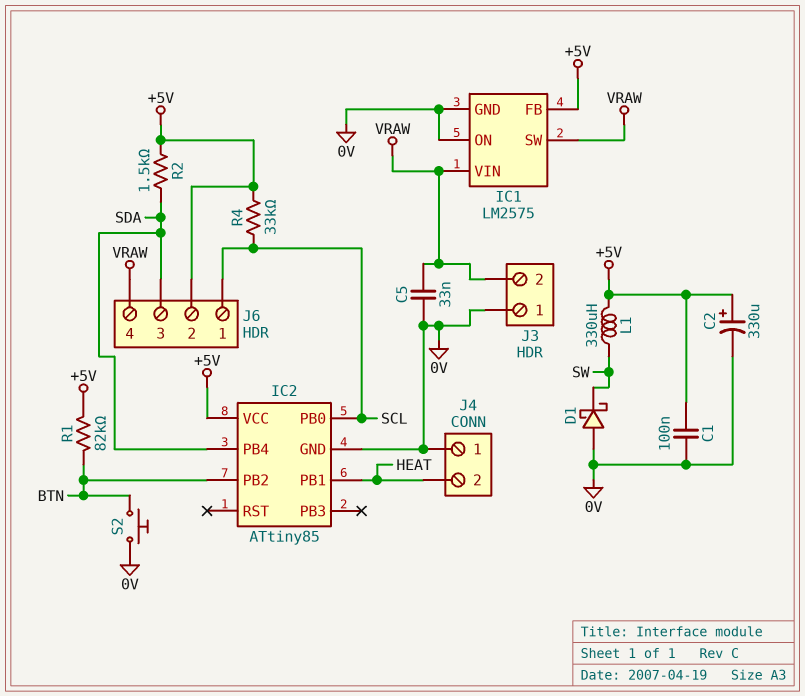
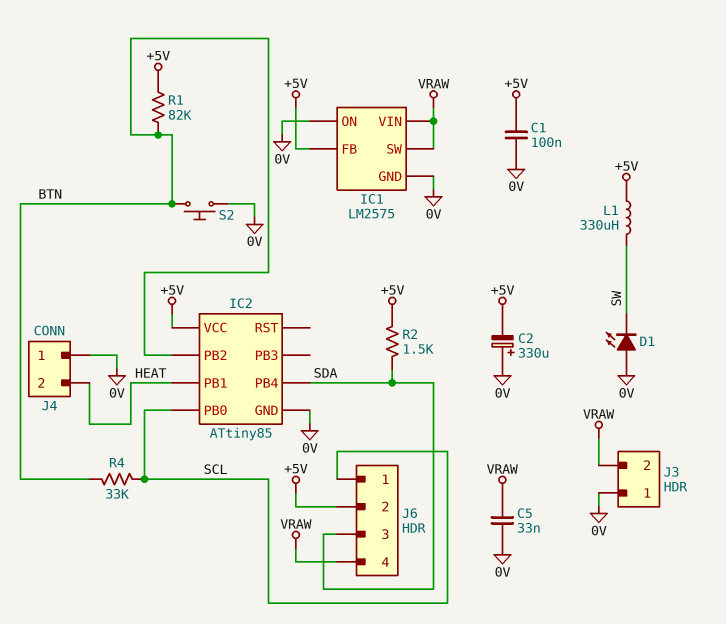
C2: 330uF (plus +5V, minus 0V) -> 330uF (plus 0V, minus +5V)
D1: schottky (A 0V, K SW) -> LED (A 0V, K SW)
R4: 33k (+5V, SCL) -> 33k (BTN, SCL)

